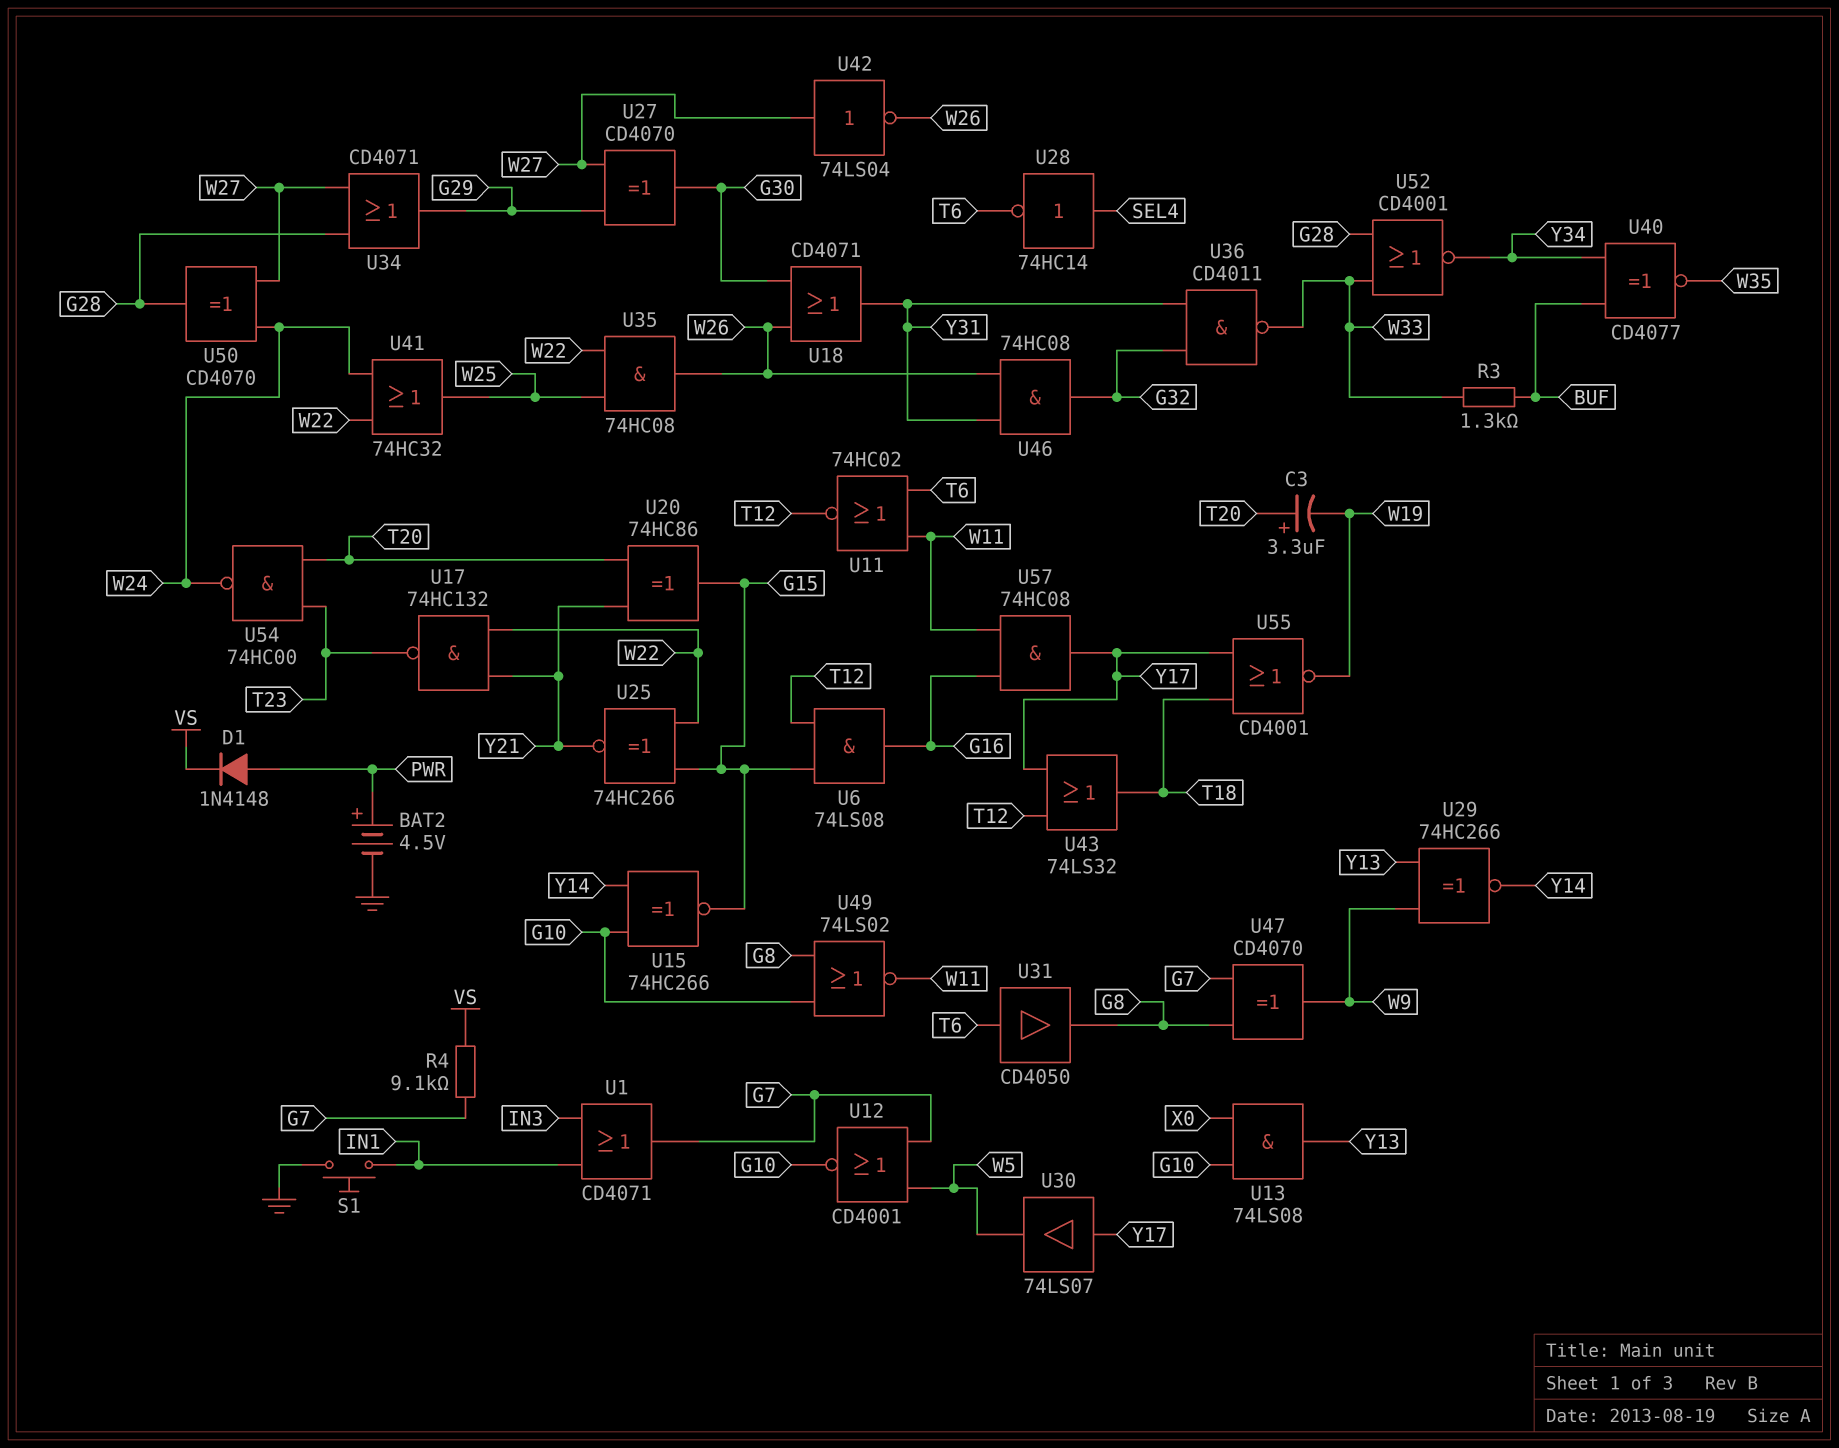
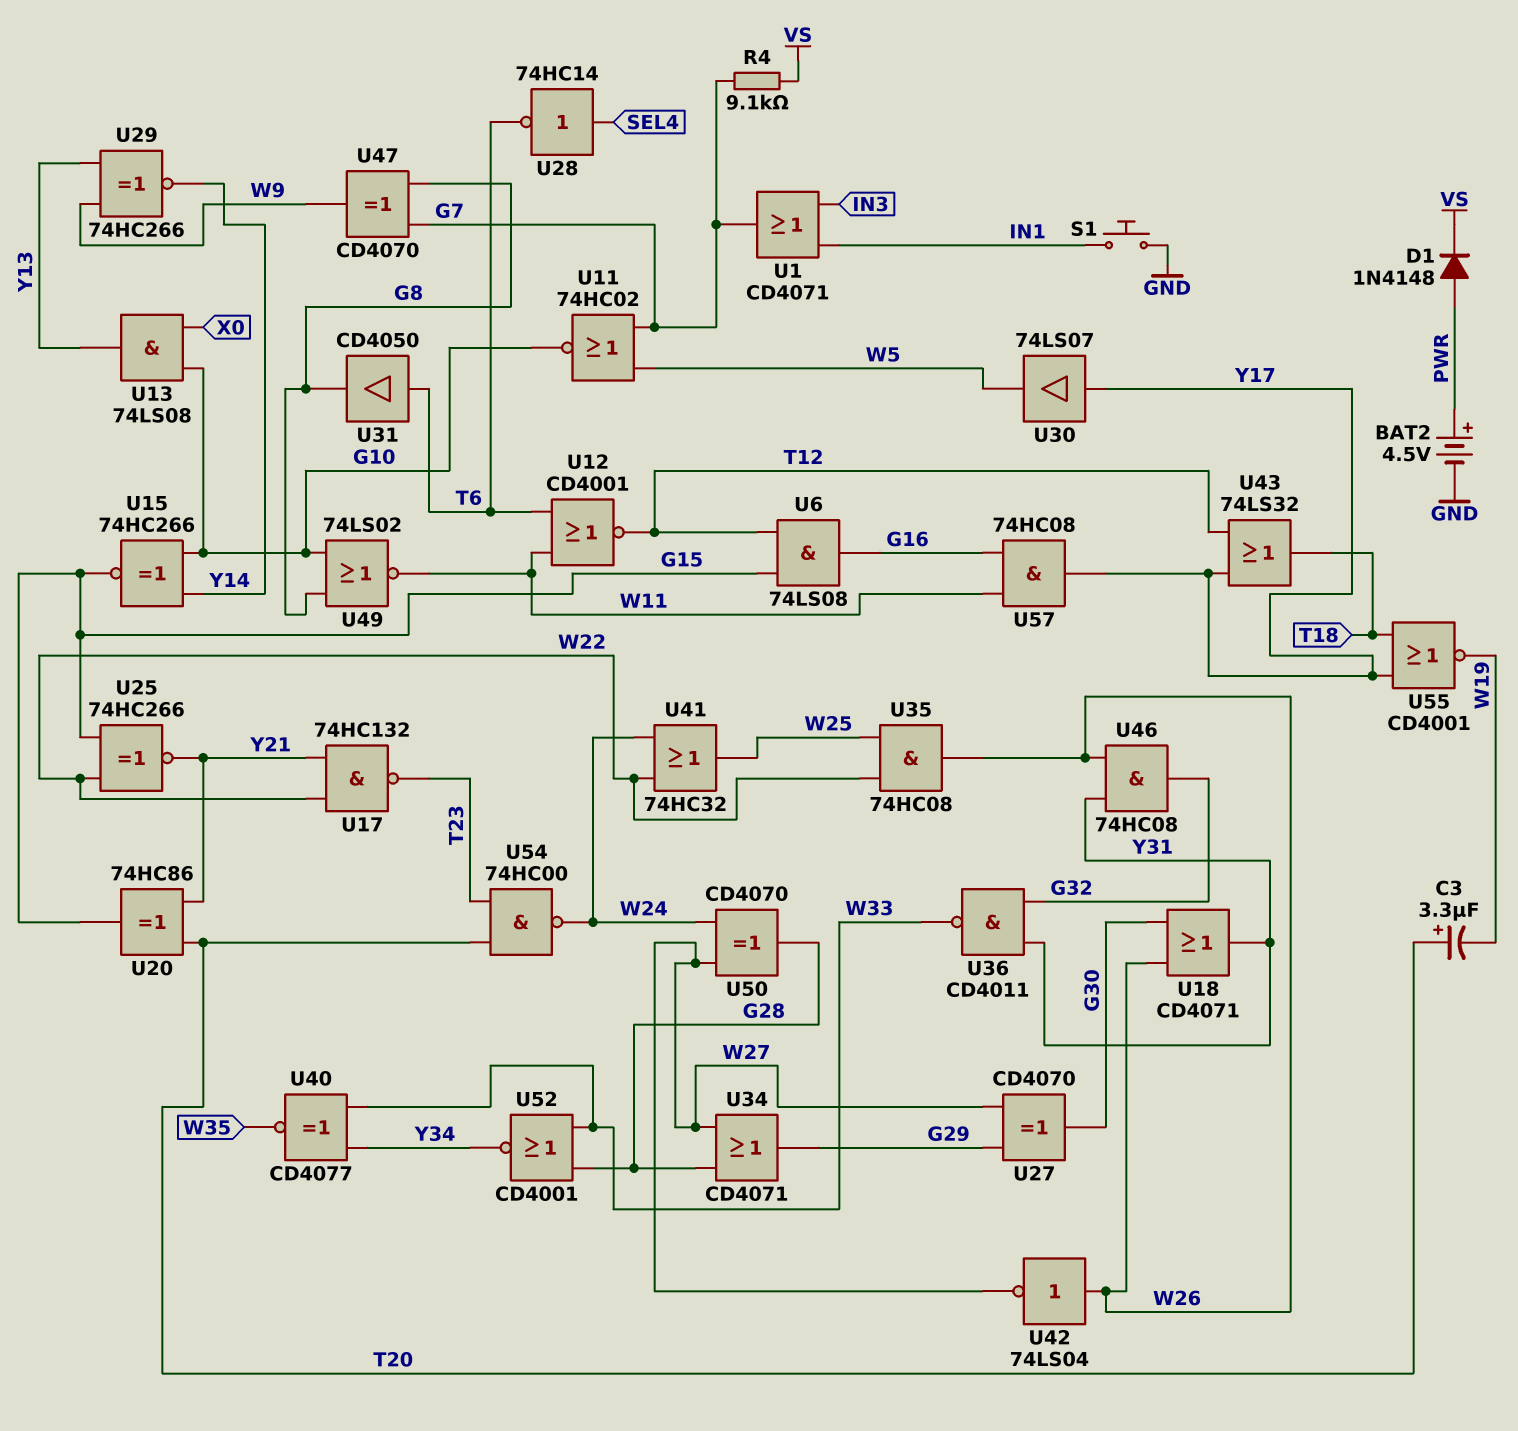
R3: 1.3k (BUF, W33) -> none
U11: NOR 74HC02 (in T6, in W11, out T12) -> NOR 74HC02 (in G7, in W5, out G10)
U12: NOR CD4001 (in G7, in W5, out G10) -> NOR CD4001 (in T6, in W11, out T12)
U40: XNOR CD4077 (in BUF, in Y34, out W35) -> XNOR CD4077 (in W33, in Y34, out W35)
U42: NOT 74LS04 (in W27, out W26) -> NOT 74LS04 (in W26, out W27)

